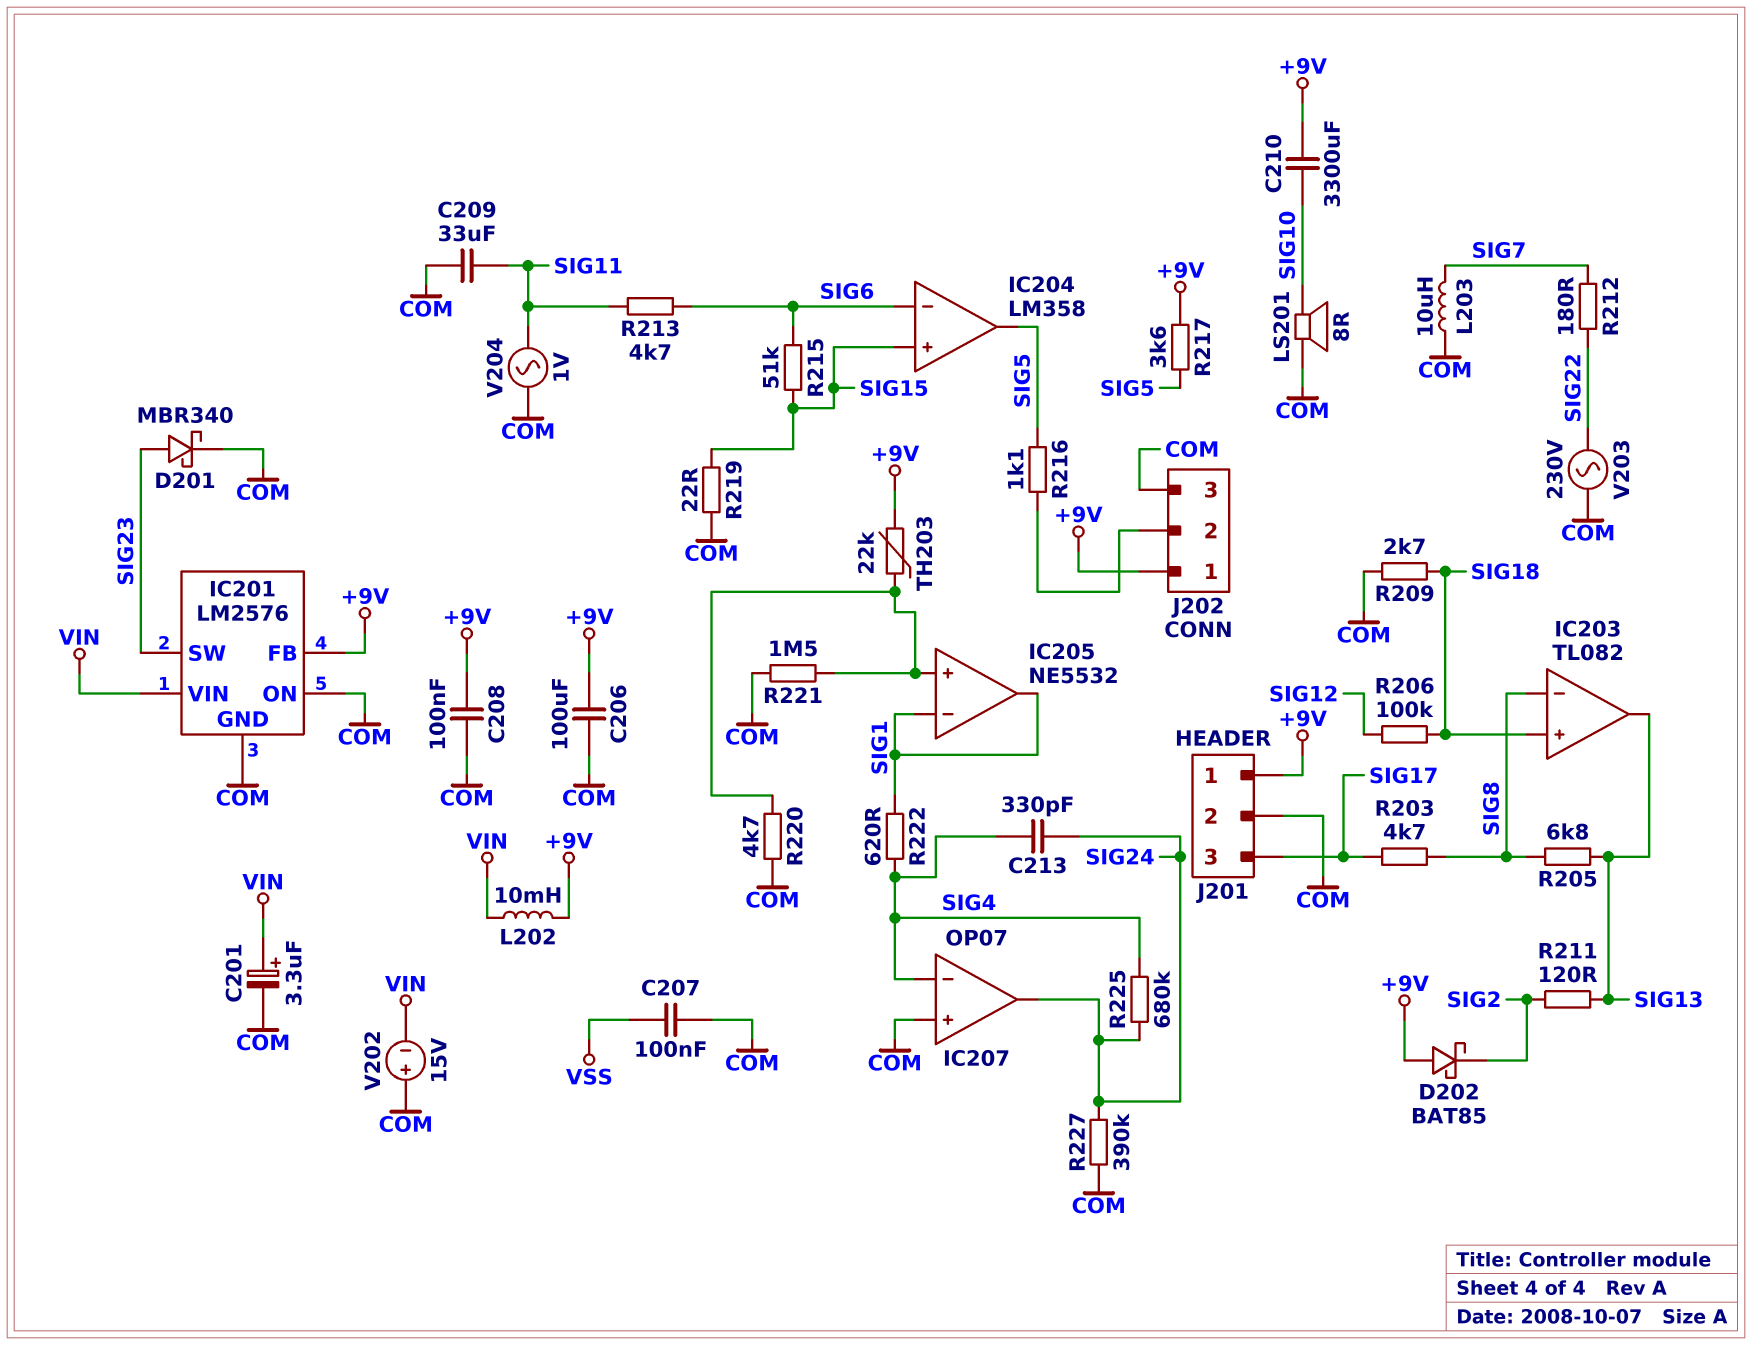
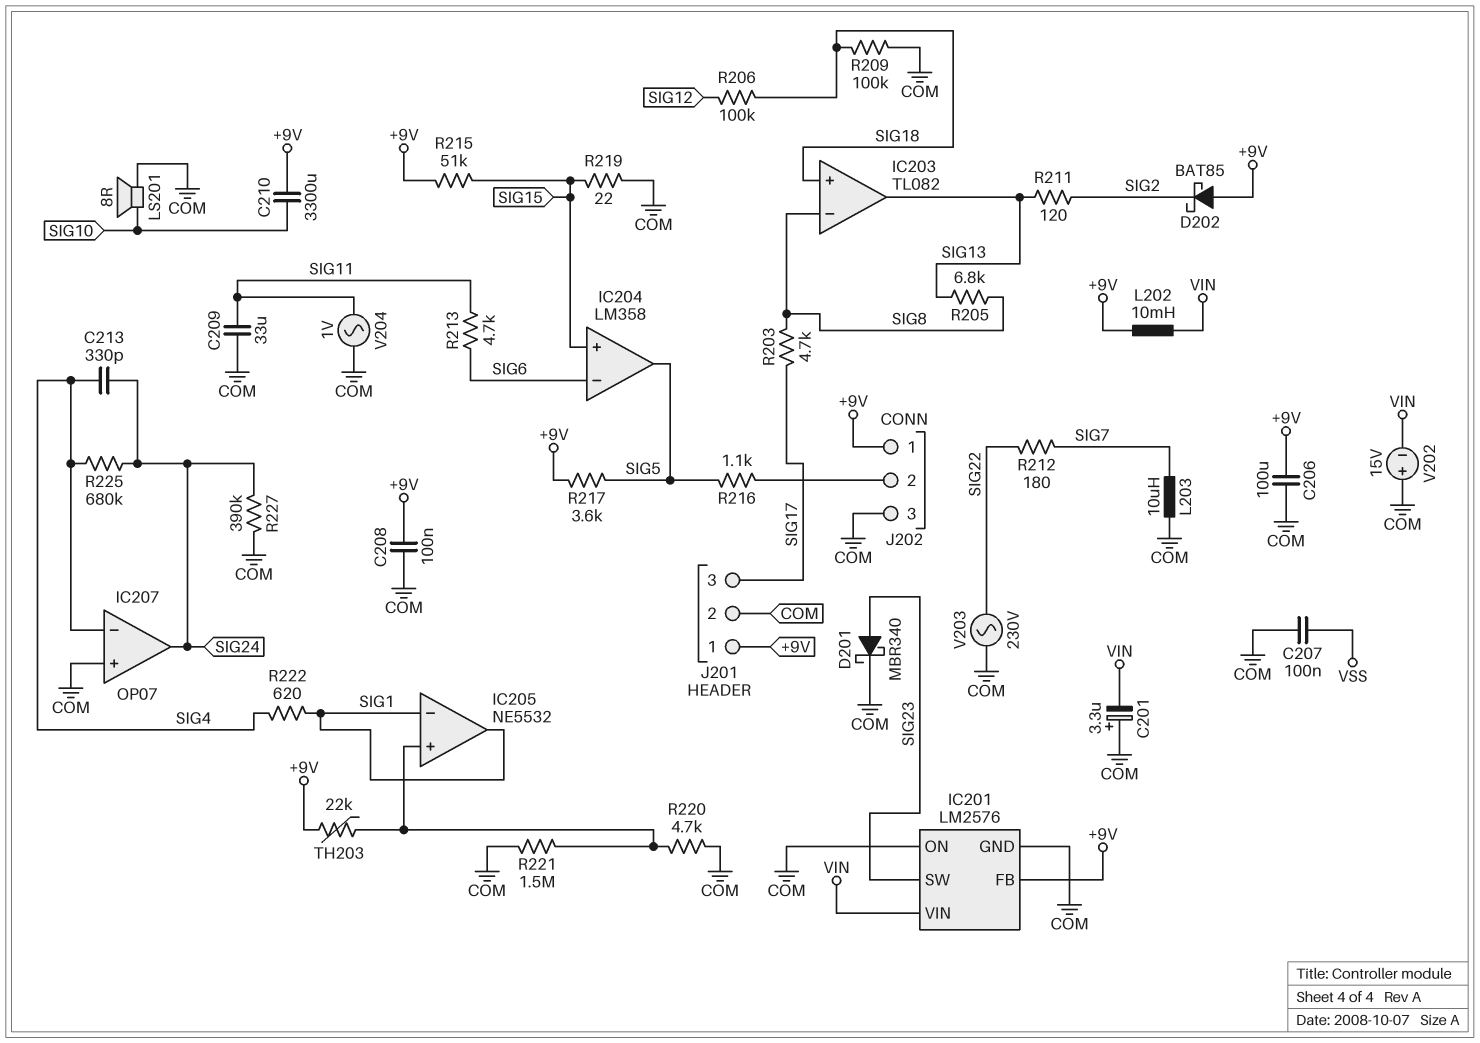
C201: 3.3uF (plus VIN, minus COM) -> 3.3uF (plus COM, minus VIN)
R209: 2.7k (COM, SIG18) -> 100k (COM, SIG18)
R215: 51k (SIG6, SIG15) -> 51k (+9V, SIG15)

